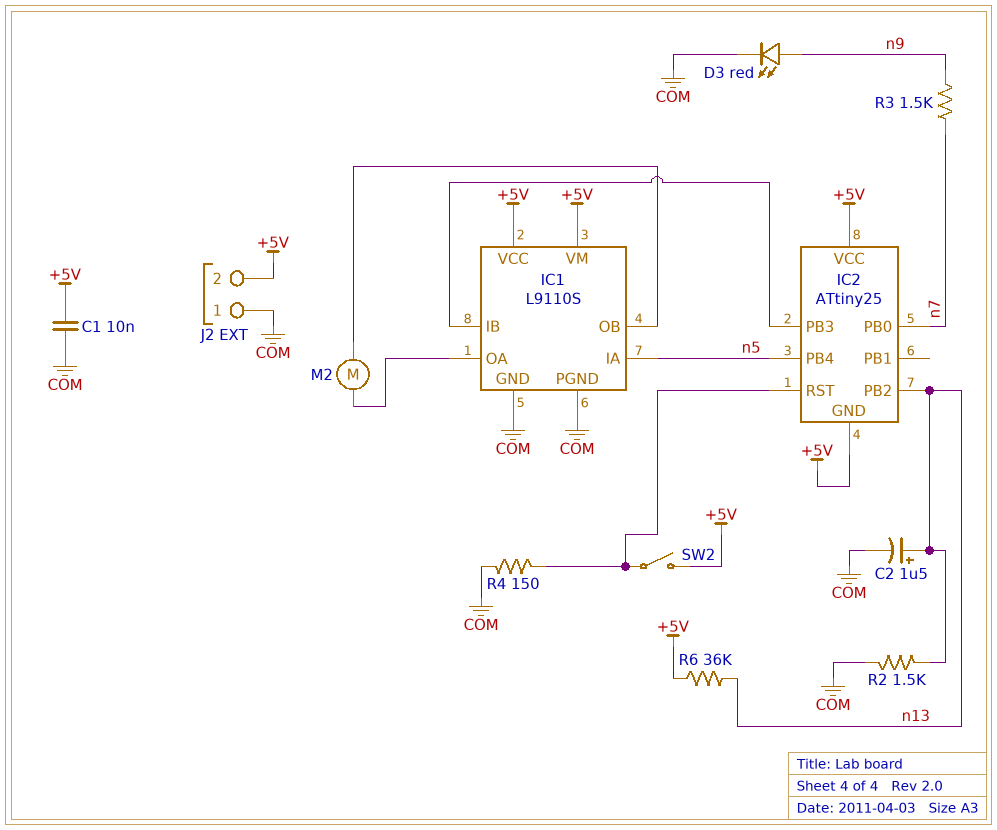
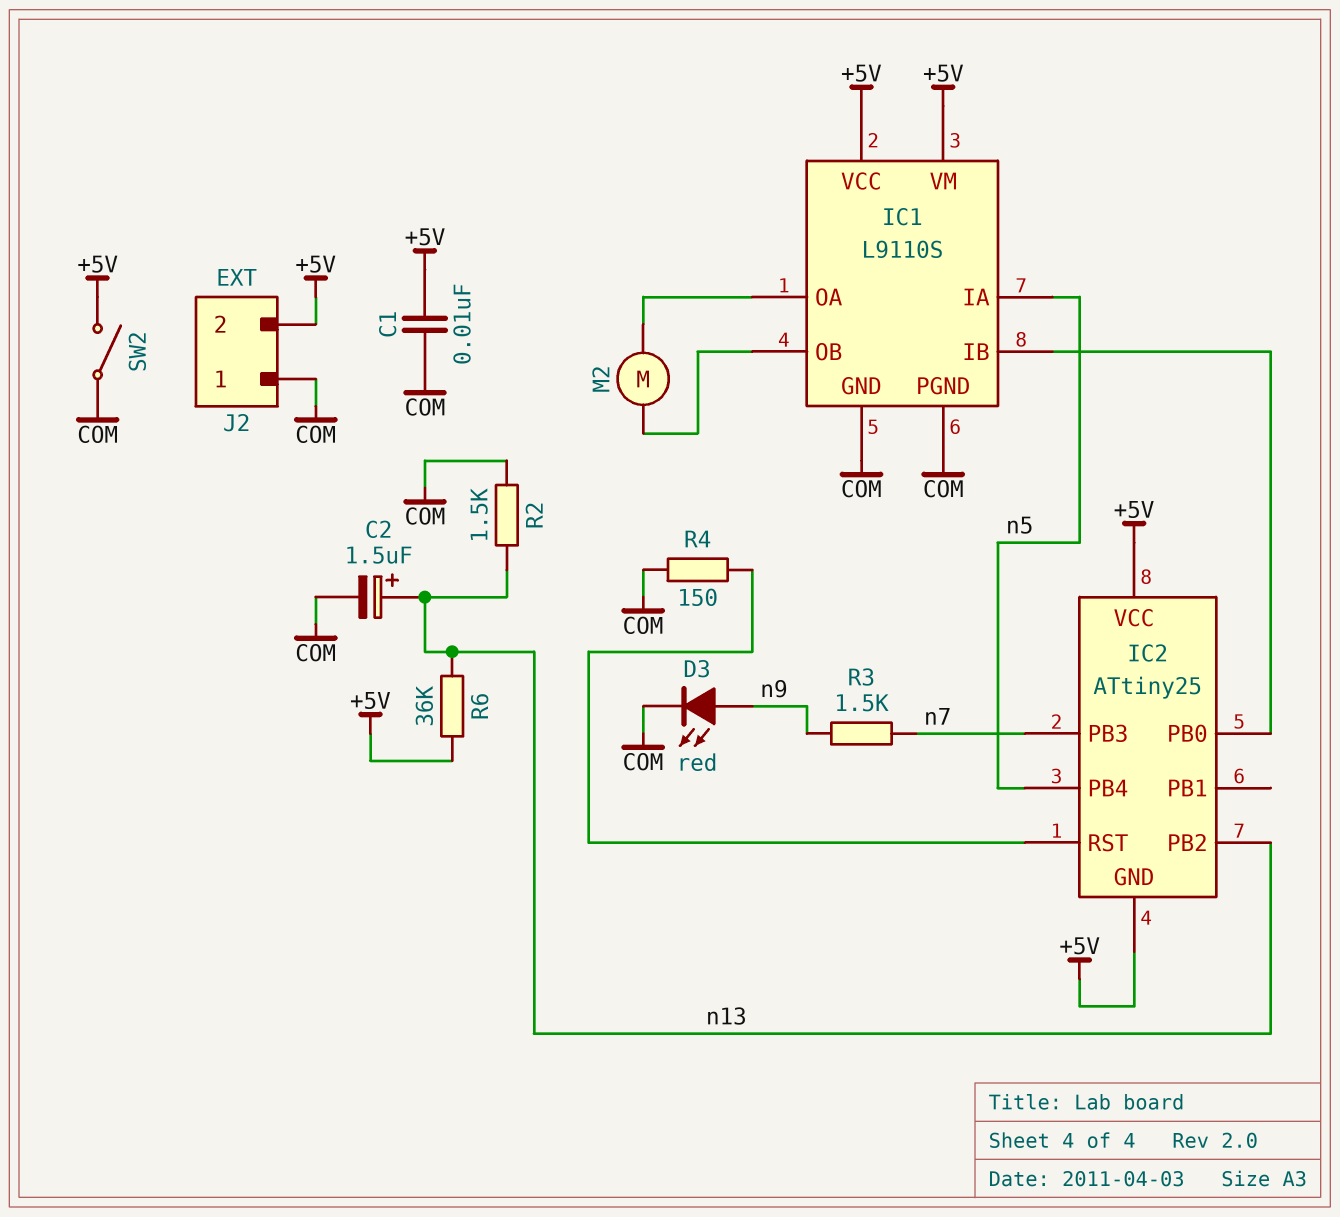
IC2 pin PB0: n7 -> IC1/IB
IC2 pin PB3: IC1/IB -> n7
SW2: switch (+5V, IC2/RST) -> switch (+5V, COM)

